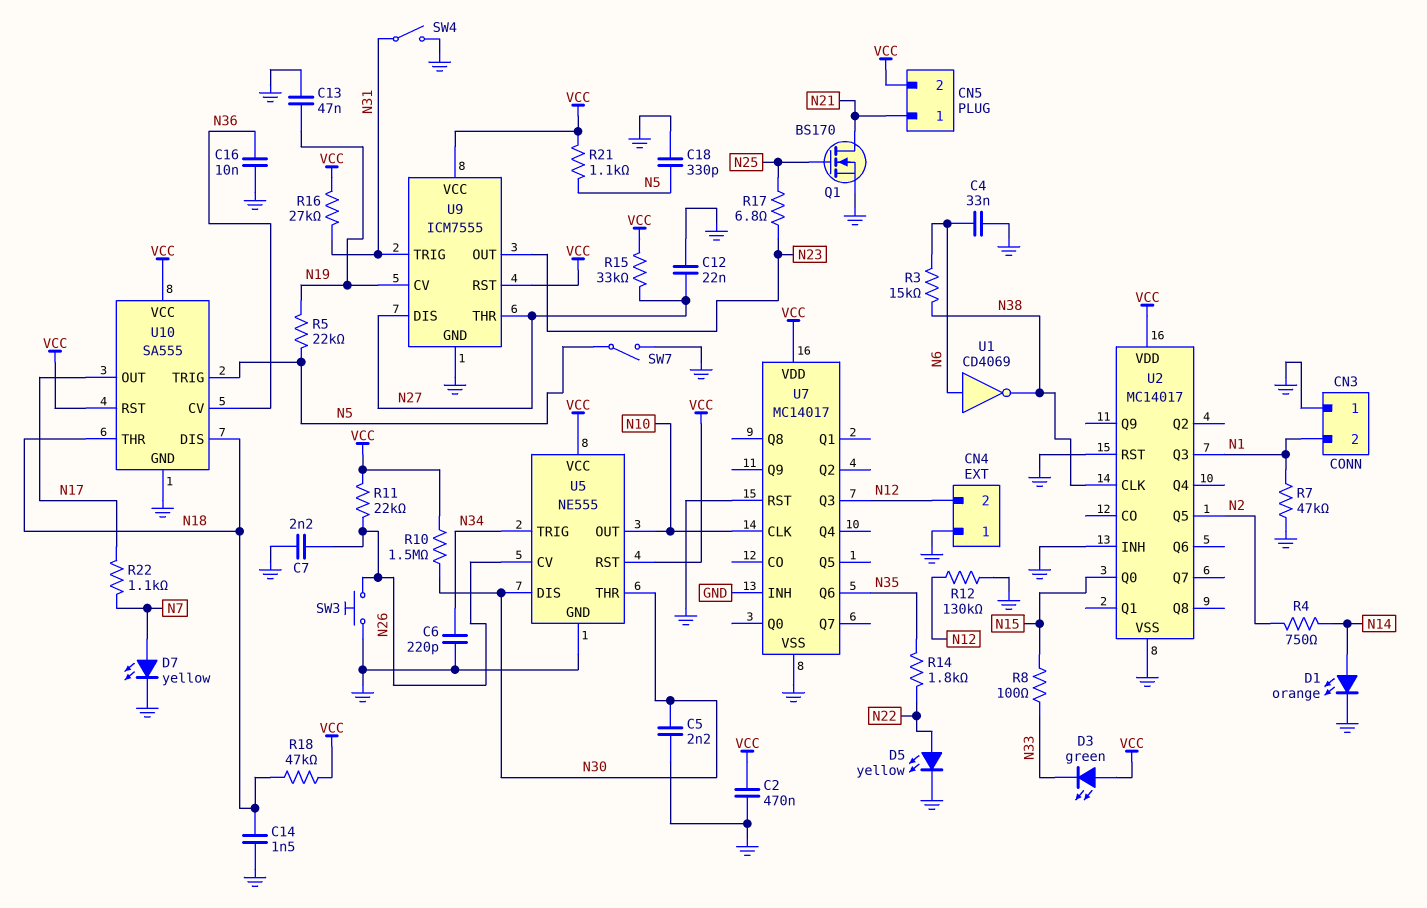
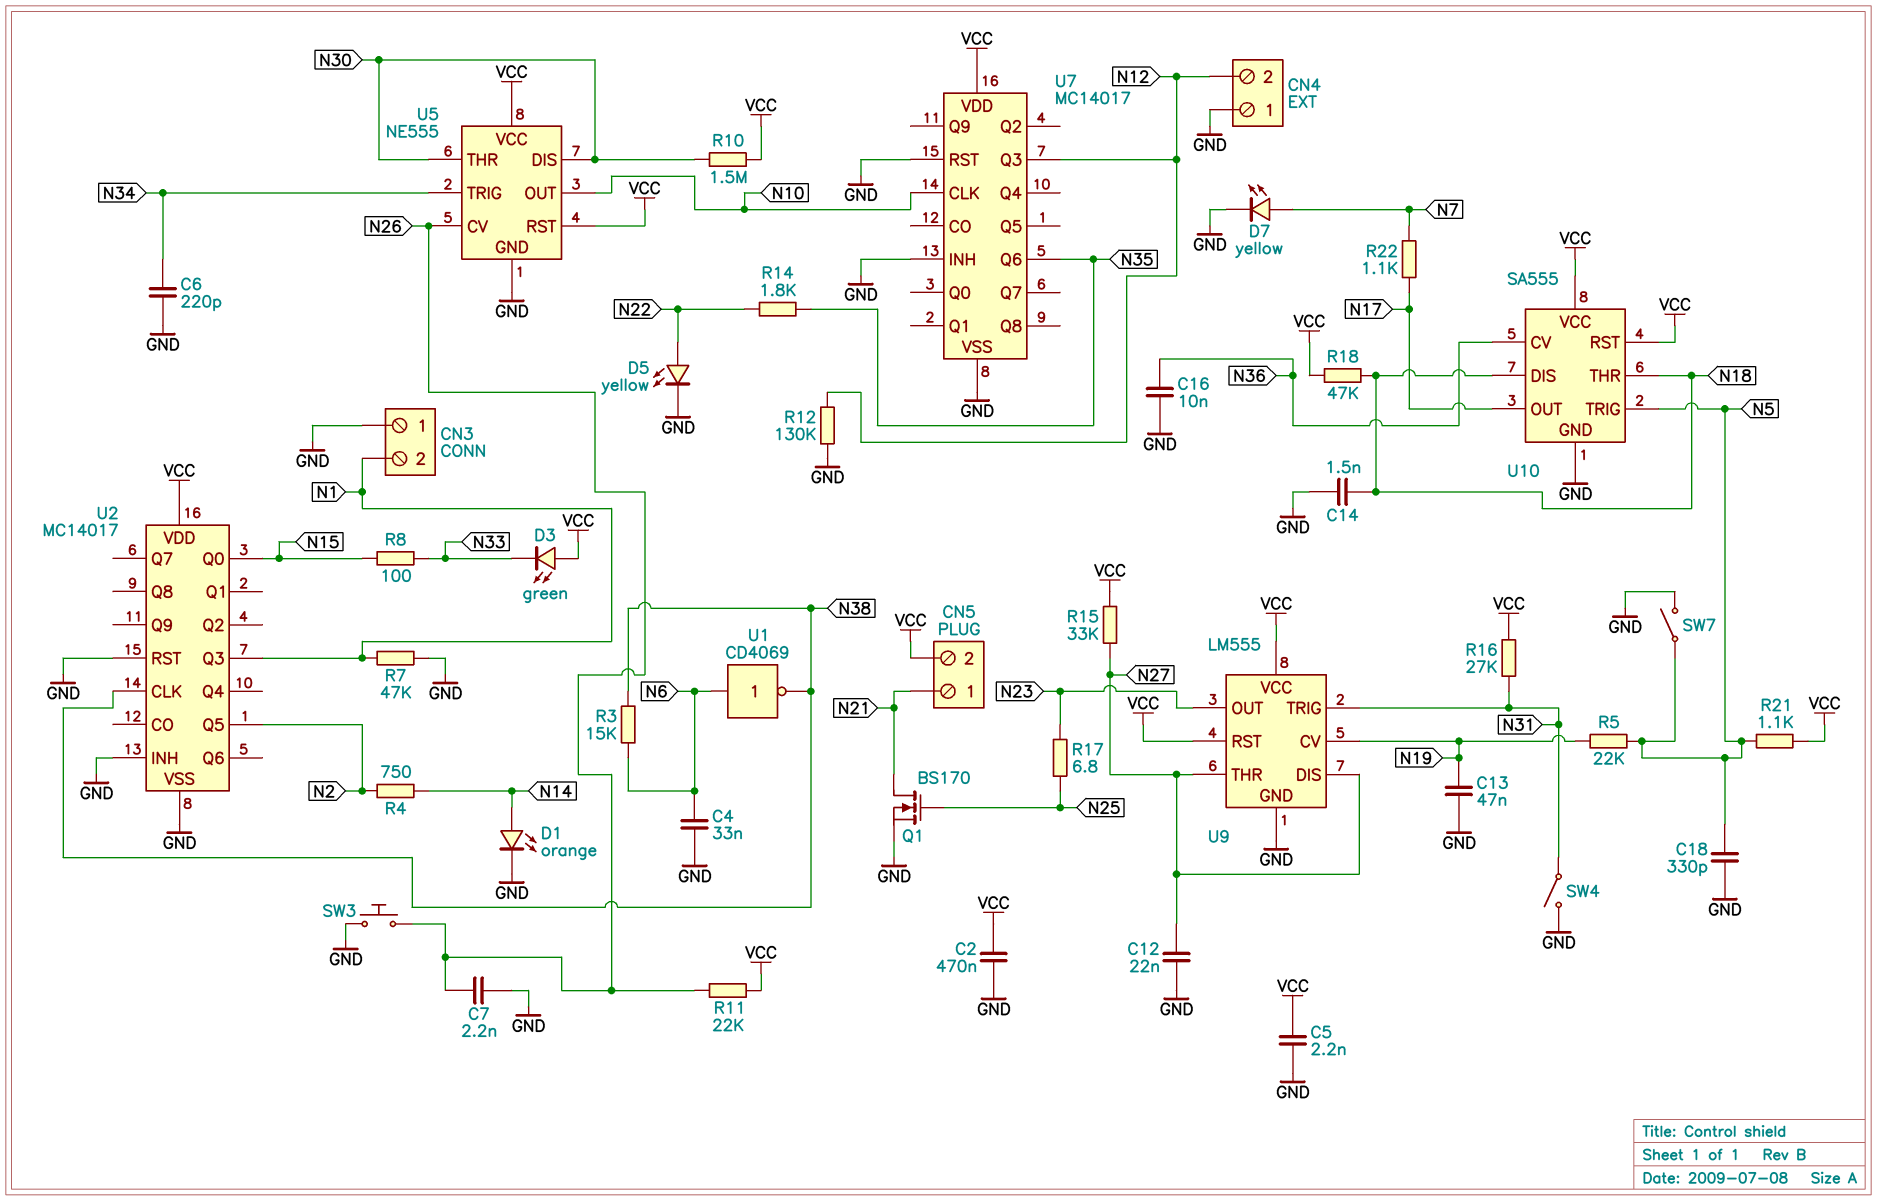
C5: 2.2nF (GND, N30) -> 2.2nF (GND, VCC)
U9: ICM7555 -> LM555

